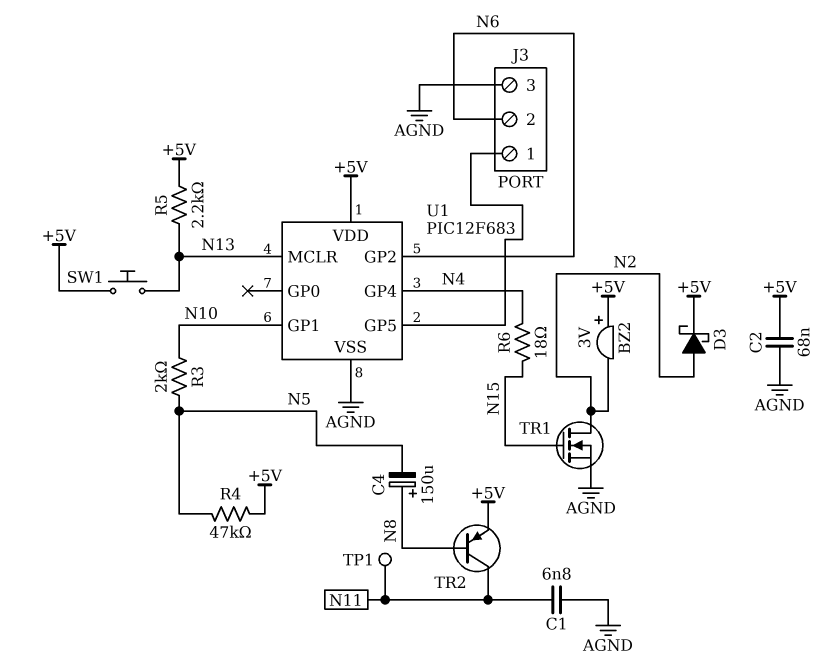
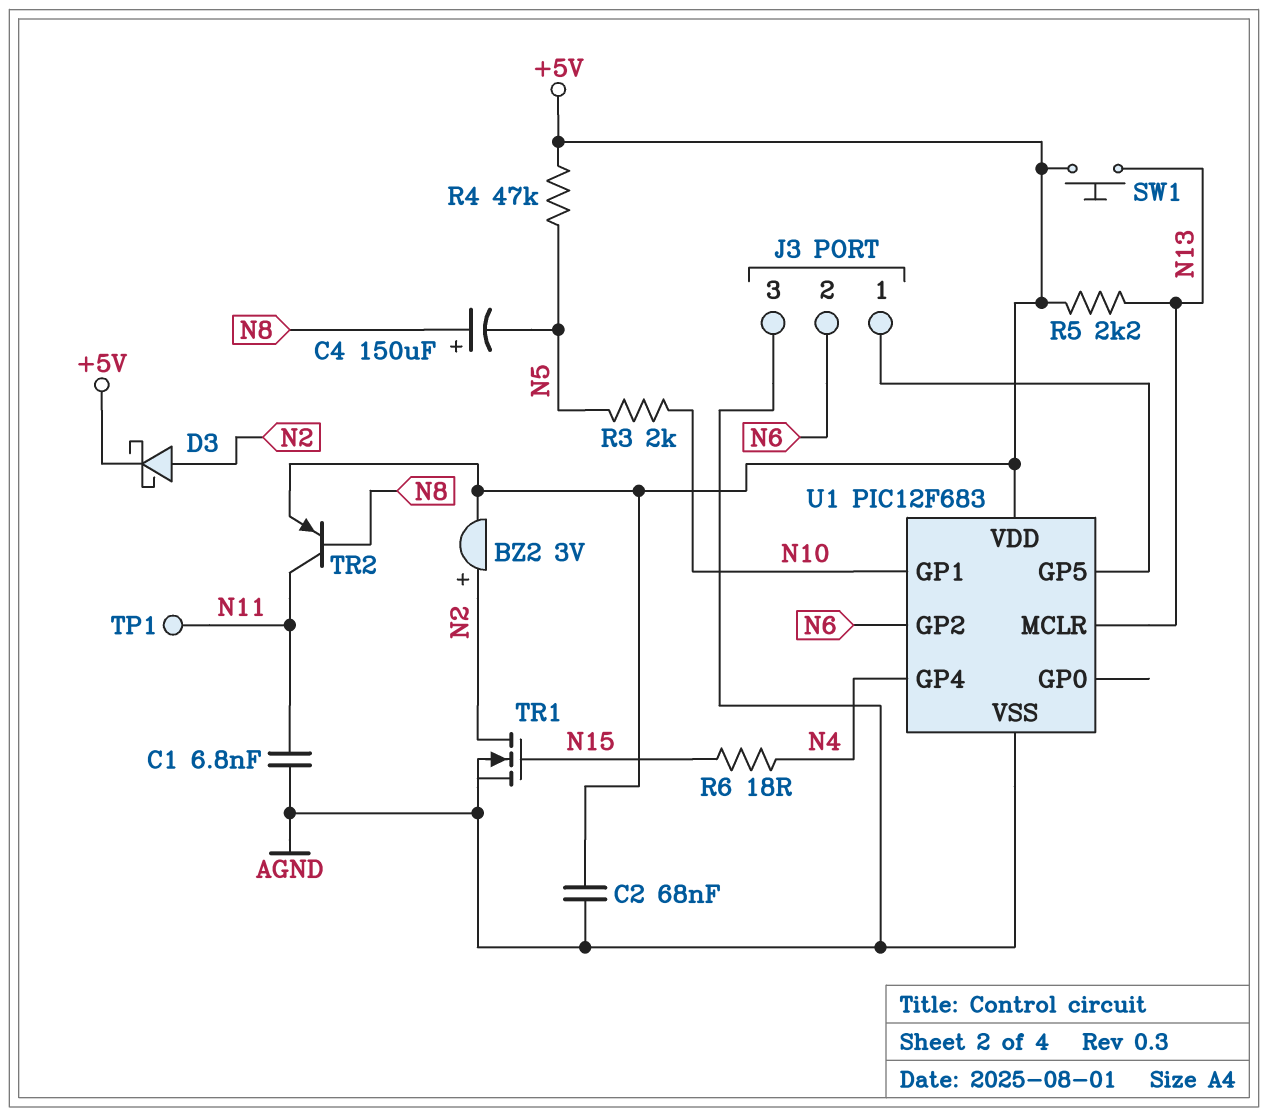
BZ2: buzzer 3V (plus +5V, minus N2) -> buzzer 3V (plus N2, minus +5V)

